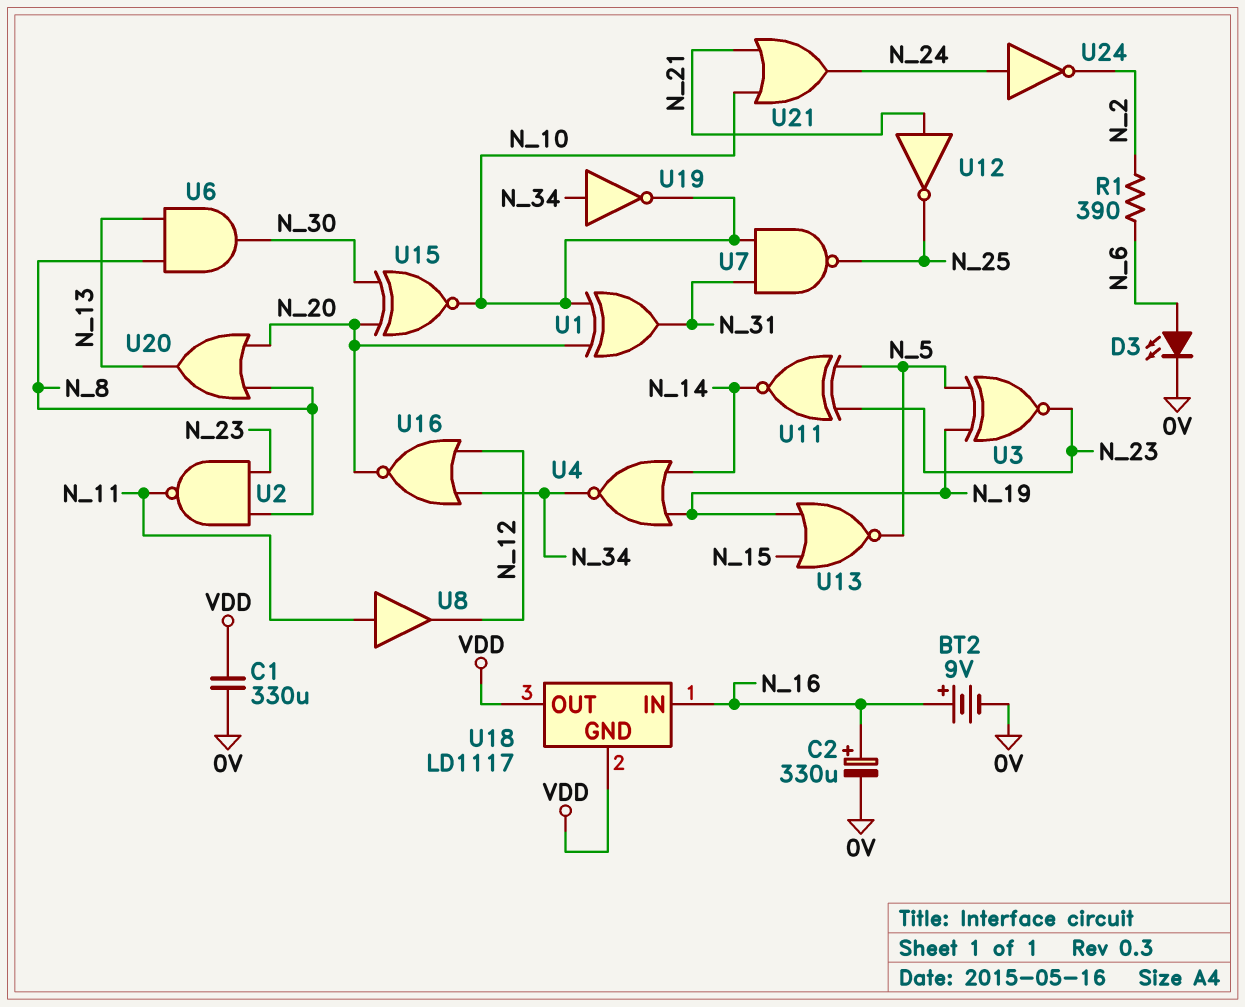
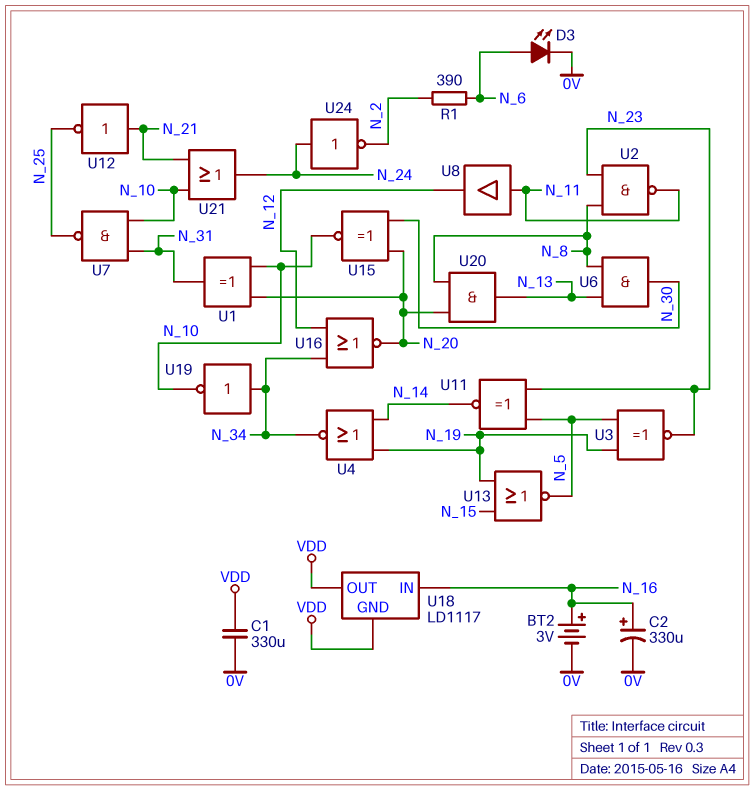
BT2: 9V (plus N_16, minus 0V) -> 3V (plus N_16, minus 0V)
U20: OR (in N_8, in N_20, out N_13) -> AND (in N_8, in N_20, out N_13)

